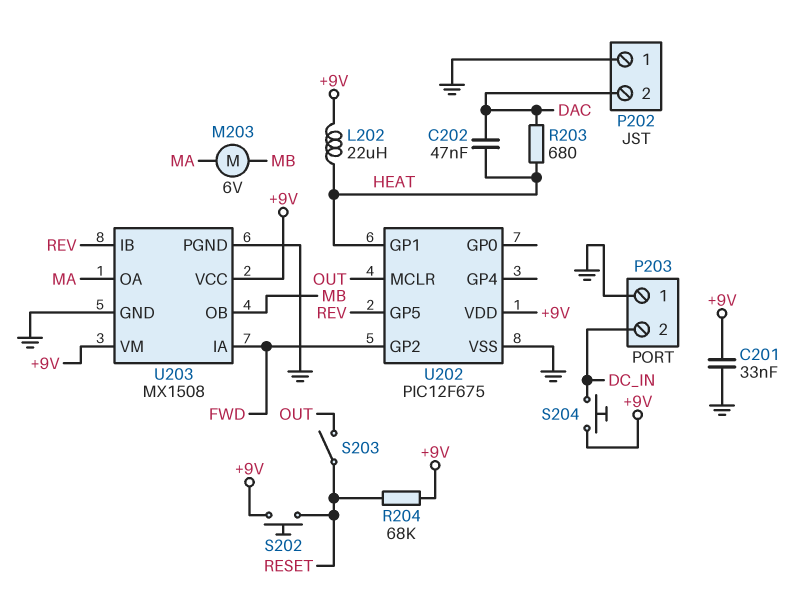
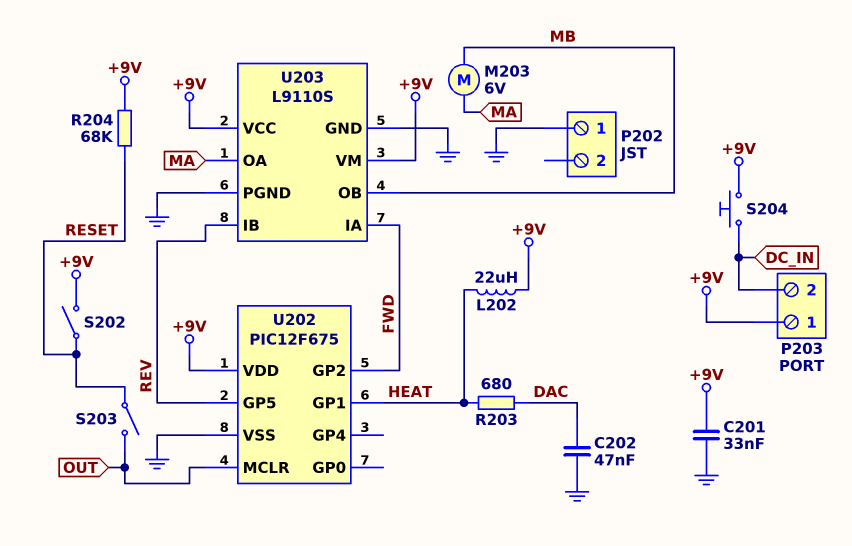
C202: 47nF (DAC, HEAT) -> 47nF (DAC, GND)
P202 pin 2: DAC -> none
P203 pin 1: GND -> +9V
S202: button (+9V, RESET) -> switch (+9V, RESET)
U203: MX1508 -> L9110S

